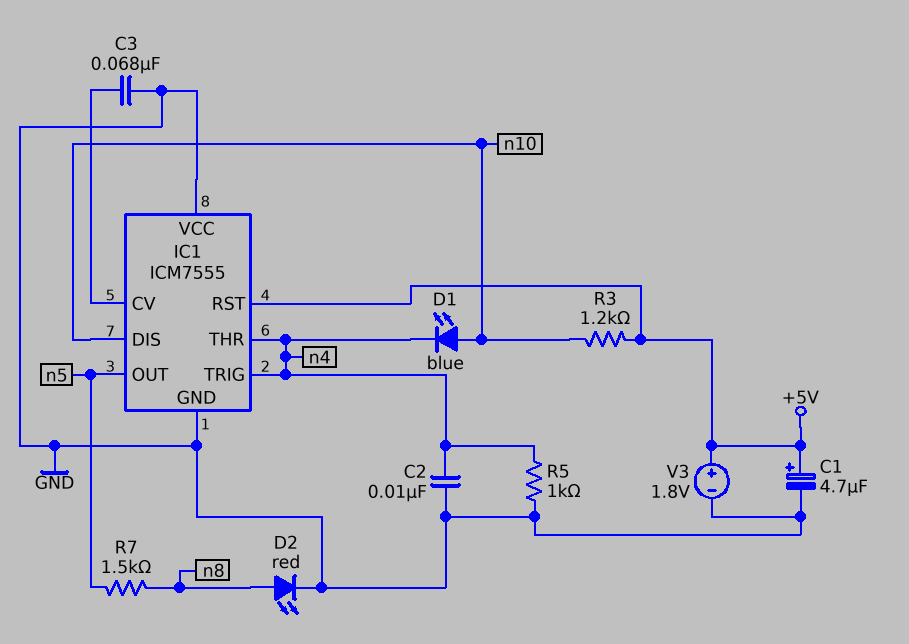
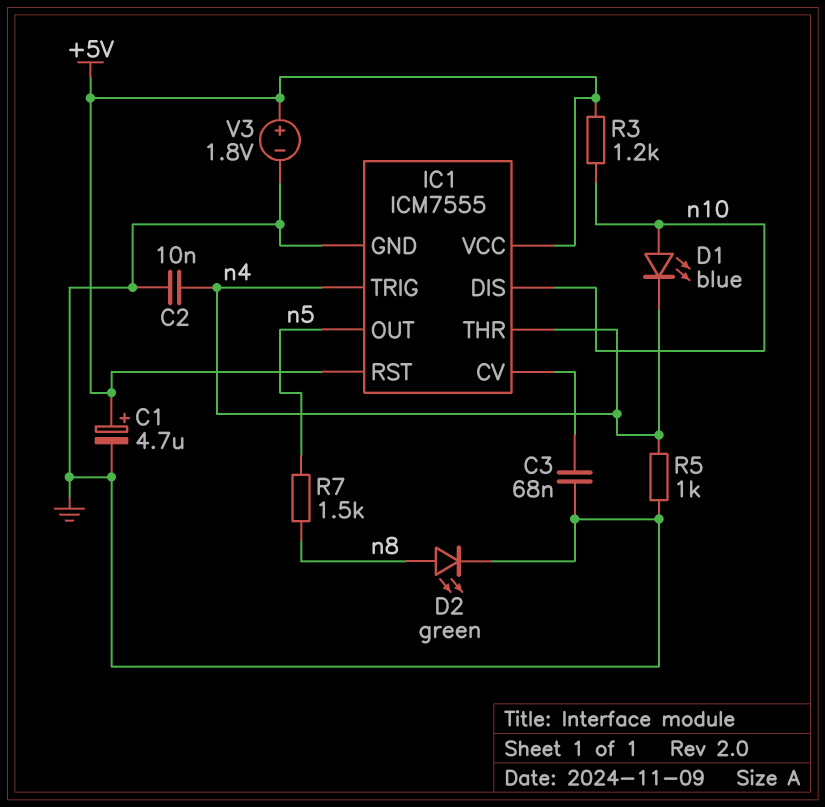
D2: LED red (A n8, K GND) -> LED green (A n8, K GND)
IC1 pin VCC: GND -> +5V

